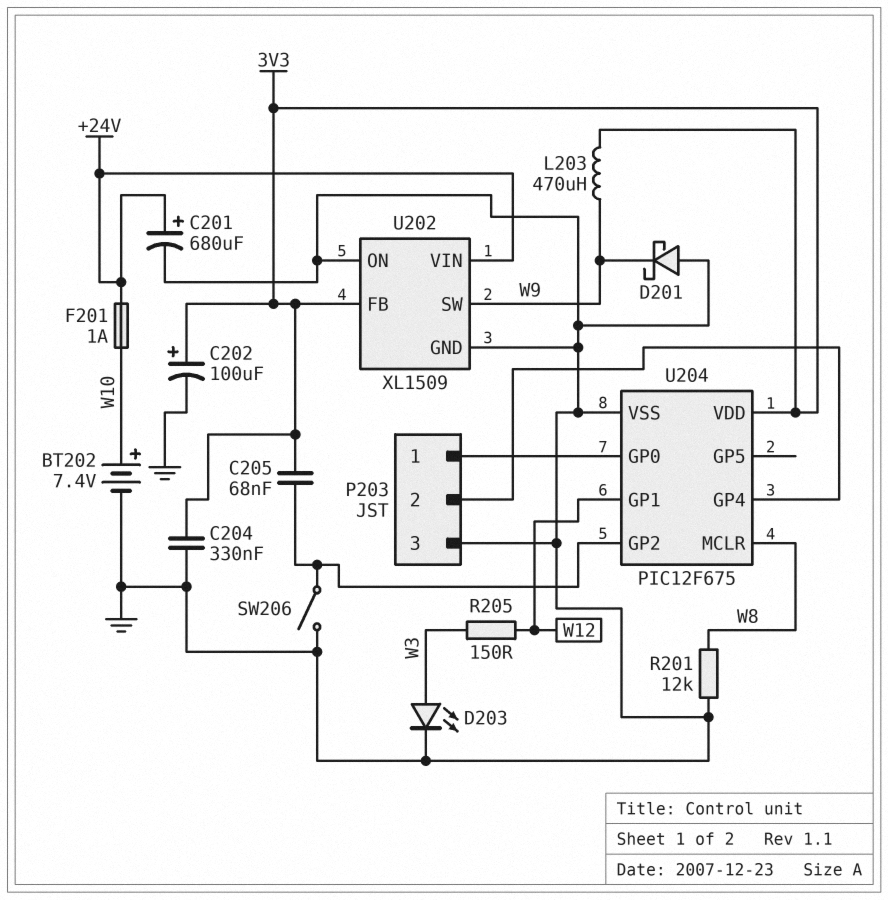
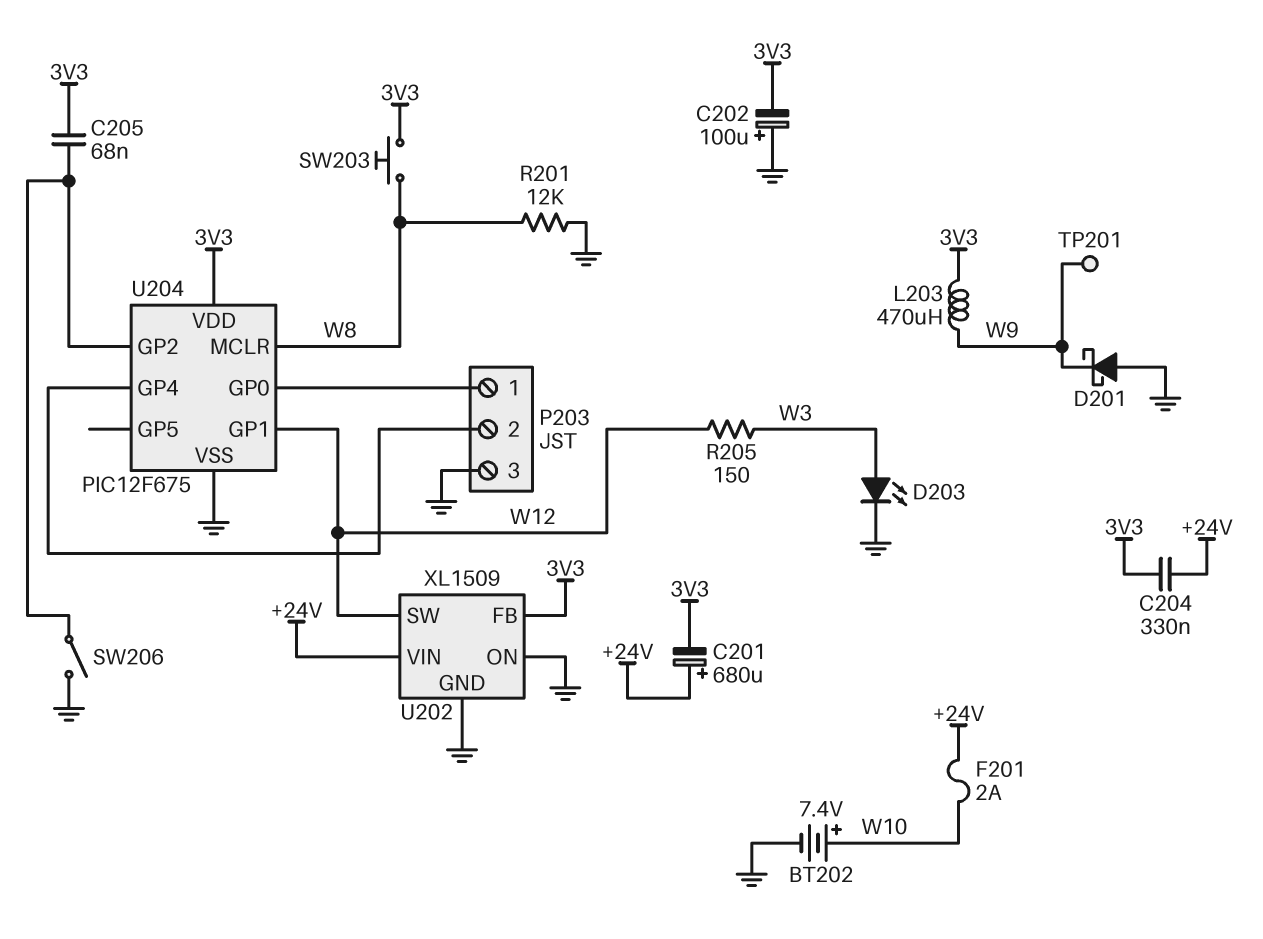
C201: 680uF (plus +24V, minus GND) -> 680uF (plus +24V, minus 3V3)
C202: 100uF (plus 3V3, minus GND) -> 100uF (plus GND, minus 3V3)
C204: 330nF (3V3, GND) -> 330nF (+24V, 3V3)
F201: 1A (+24V, W10) -> 2A (+24V, W10)
SW203: none -> button (3V3, W8)
TP201: none -> test point (W9)
U202 pin SW: W9 -> W12

